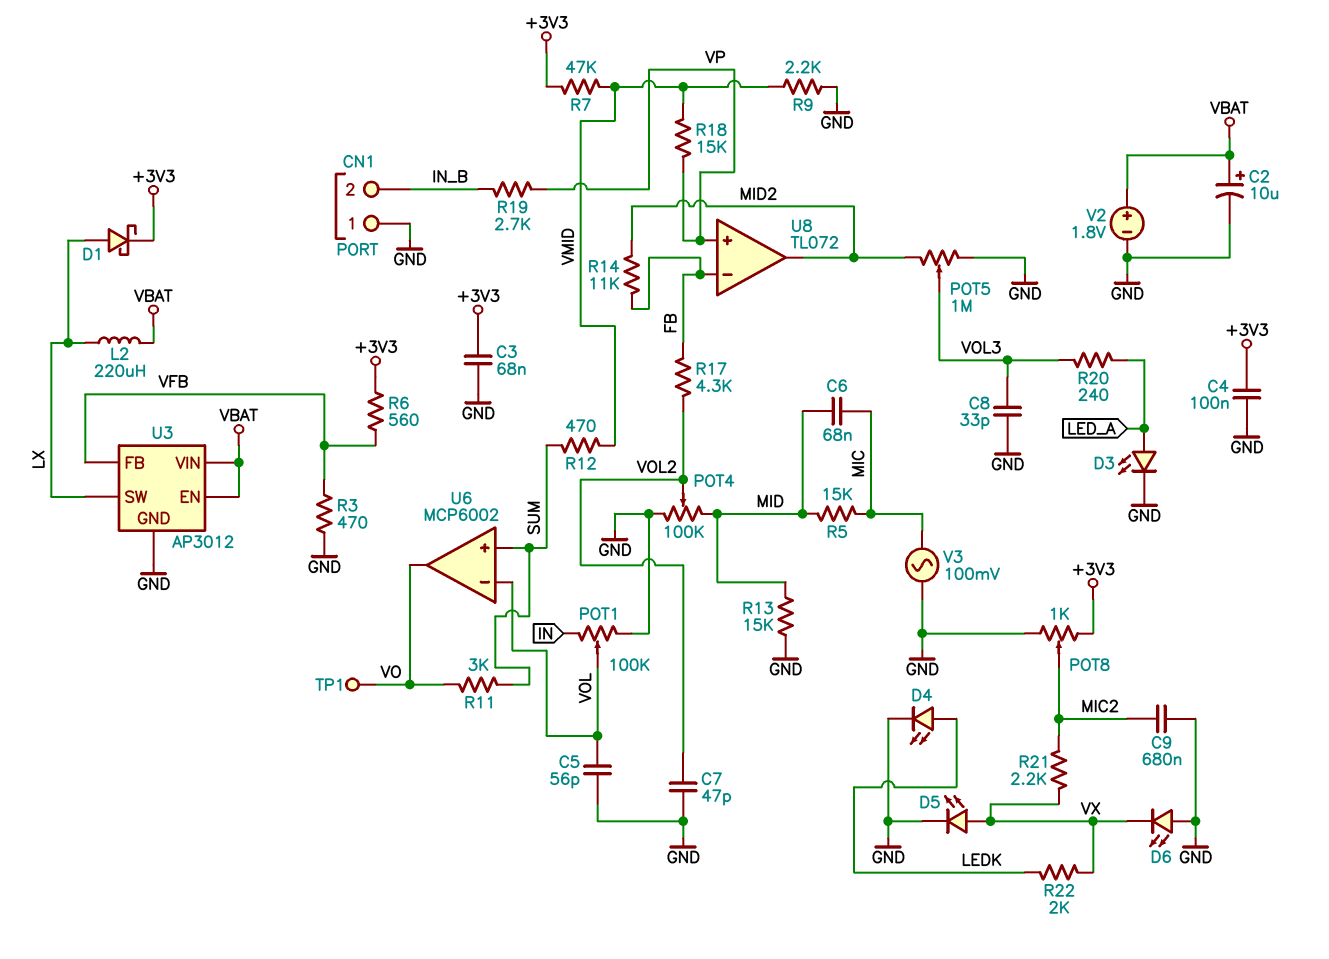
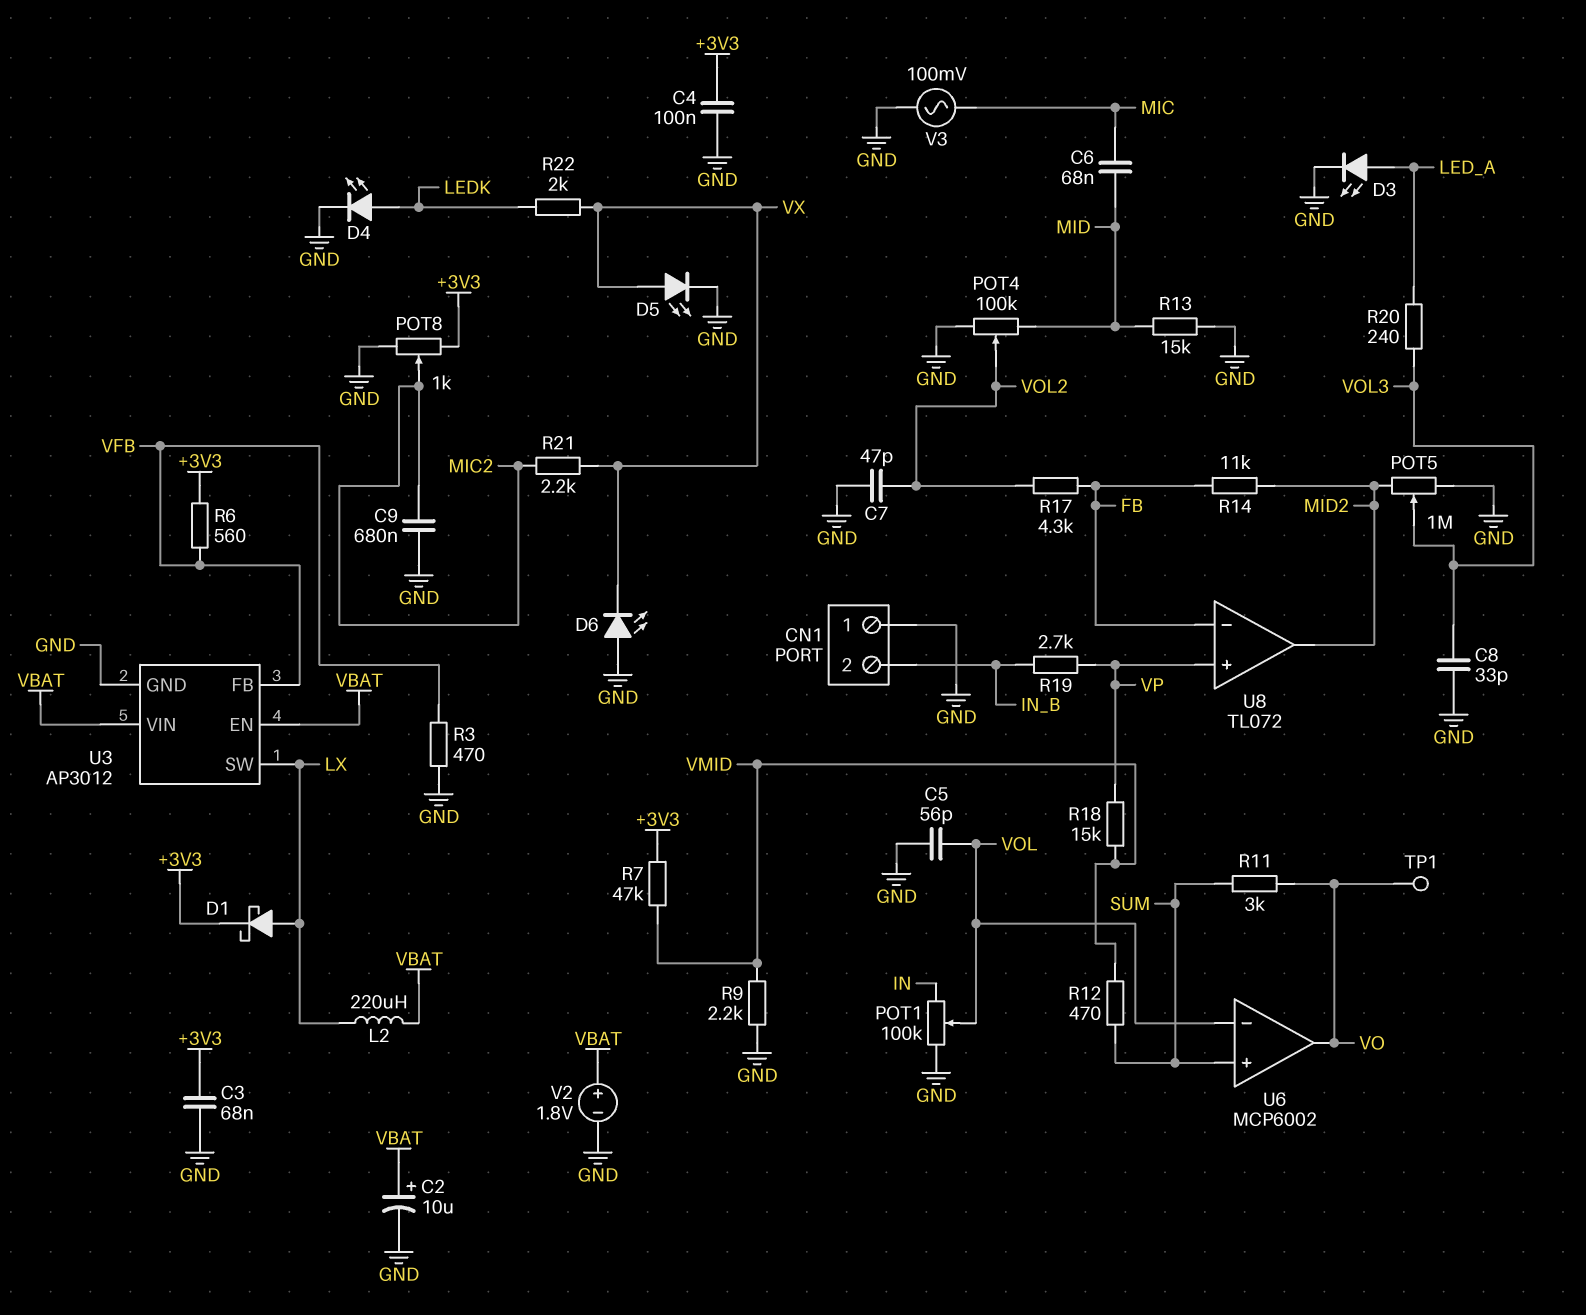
R5: 15k (MIC, MID) -> none

